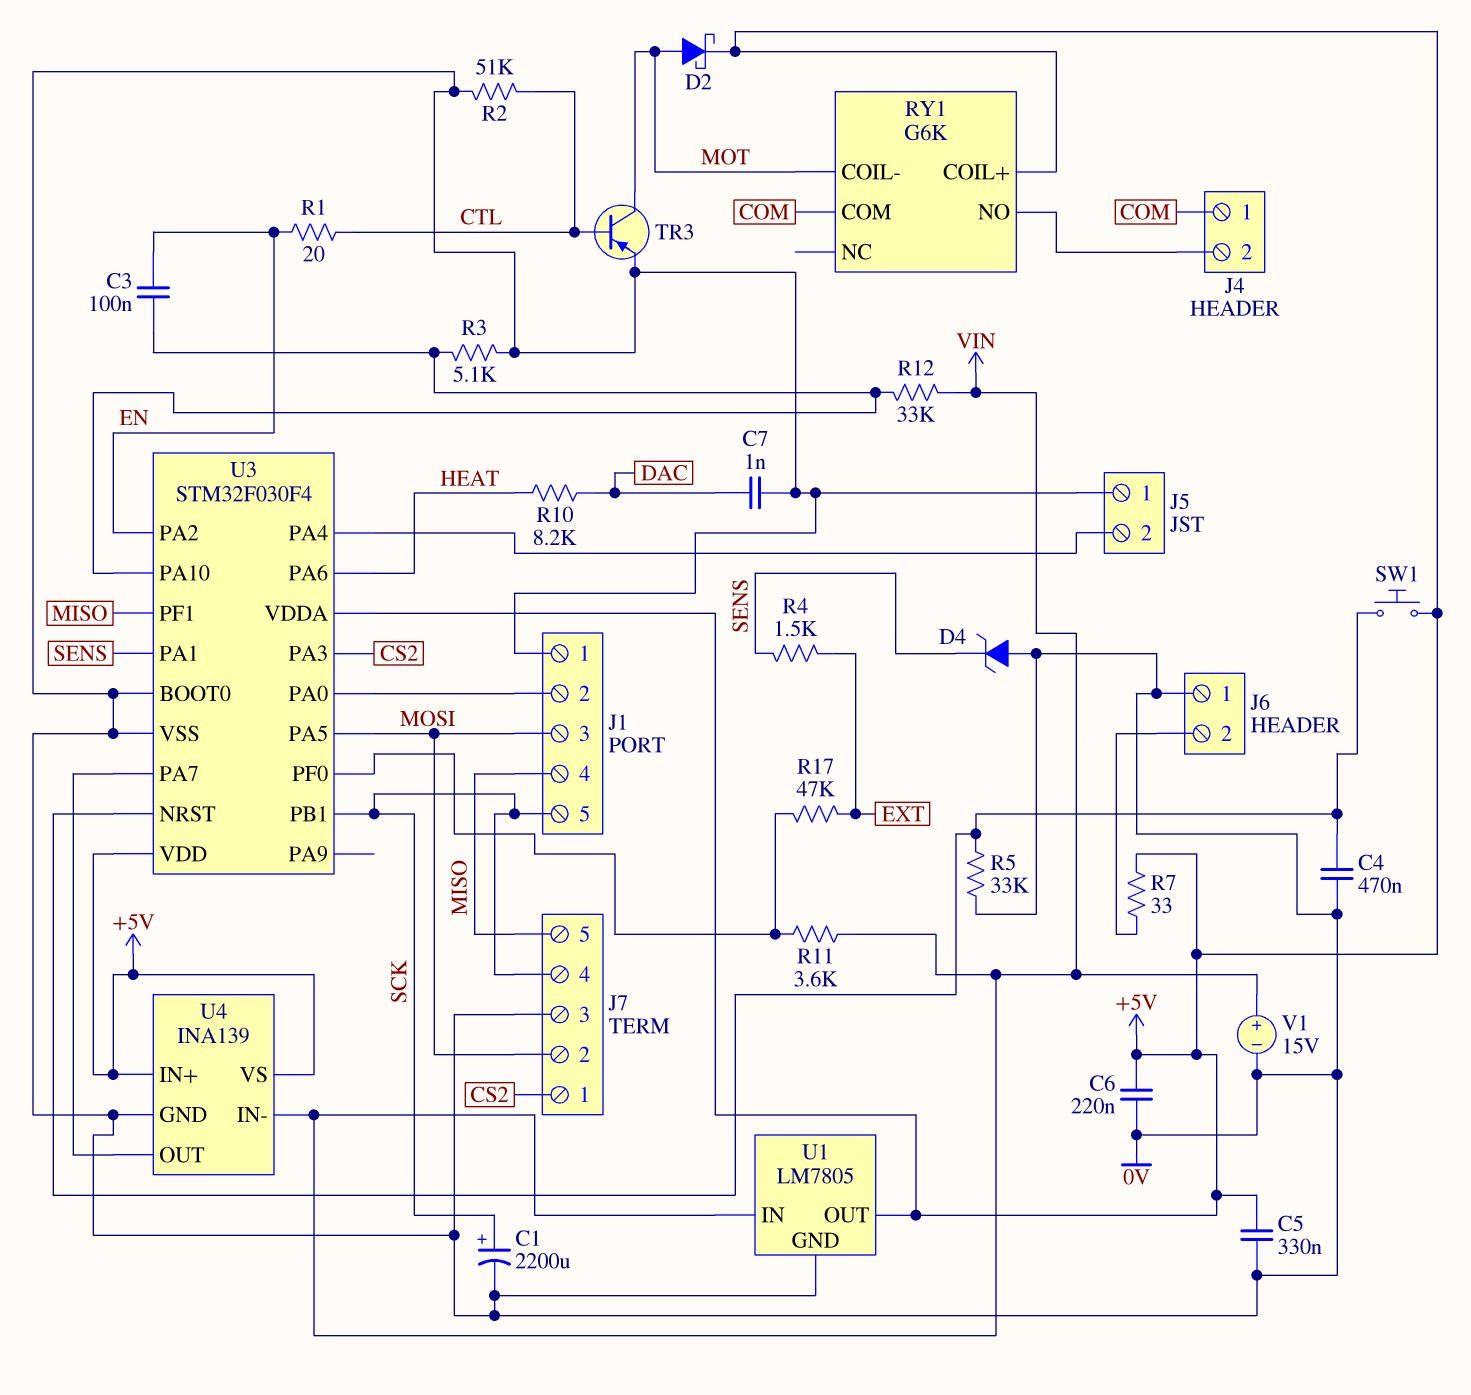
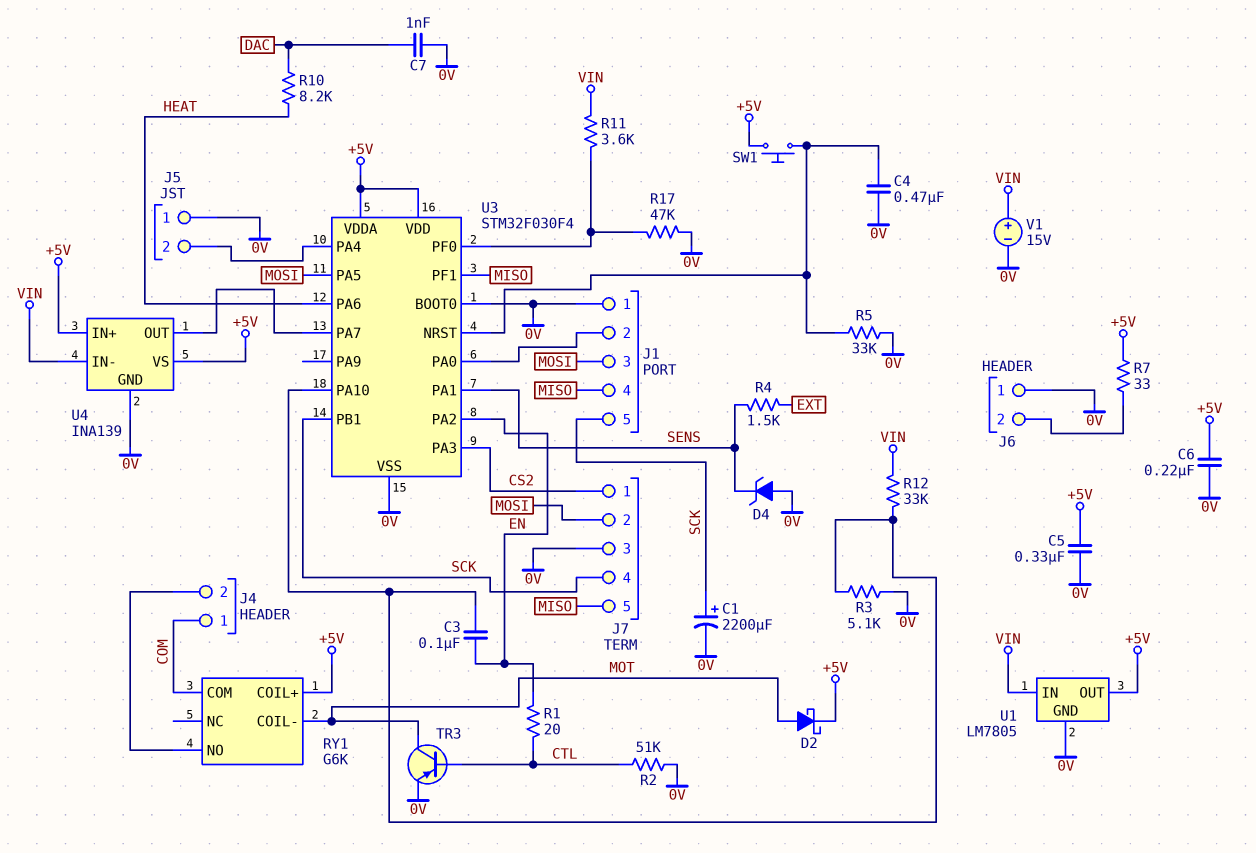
R17: 47k (EXT, U3/PF0) -> 47k (0V, U3/PF0)

